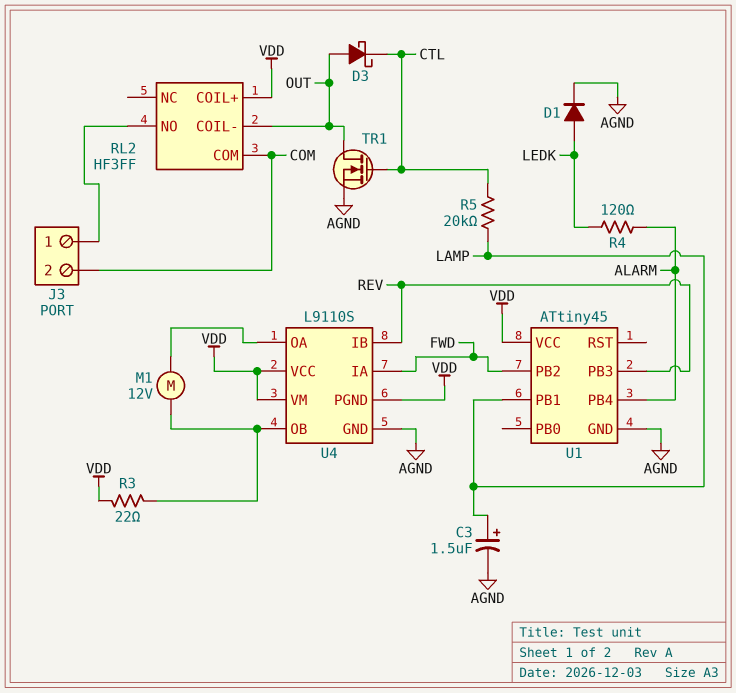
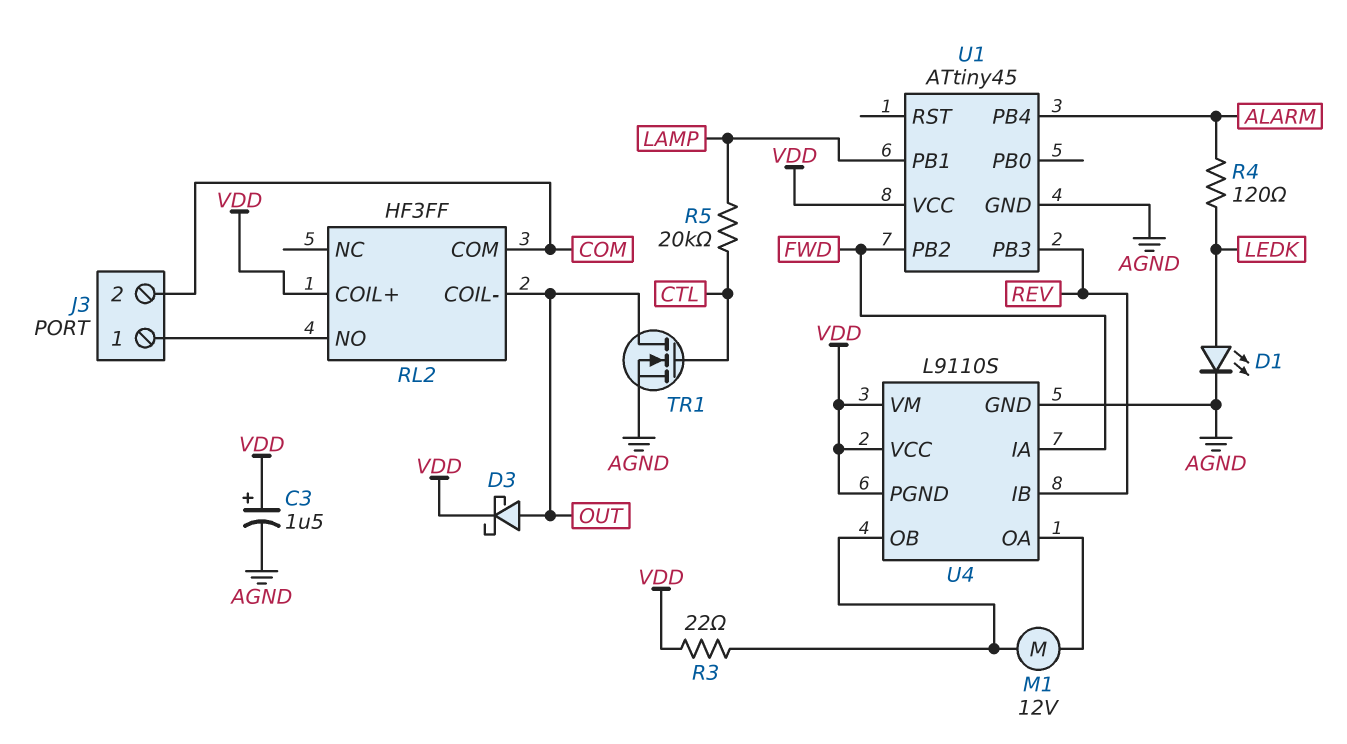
C3: 1.5uF (plus LAMP, minus AGND) -> 1.5uF (plus VDD, minus AGND)
D1: diode (A LEDK, K AGND) -> LED (A LEDK, K AGND)
D3: schottky (A OUT, K CTL) -> schottky (A OUT, K VDD)

